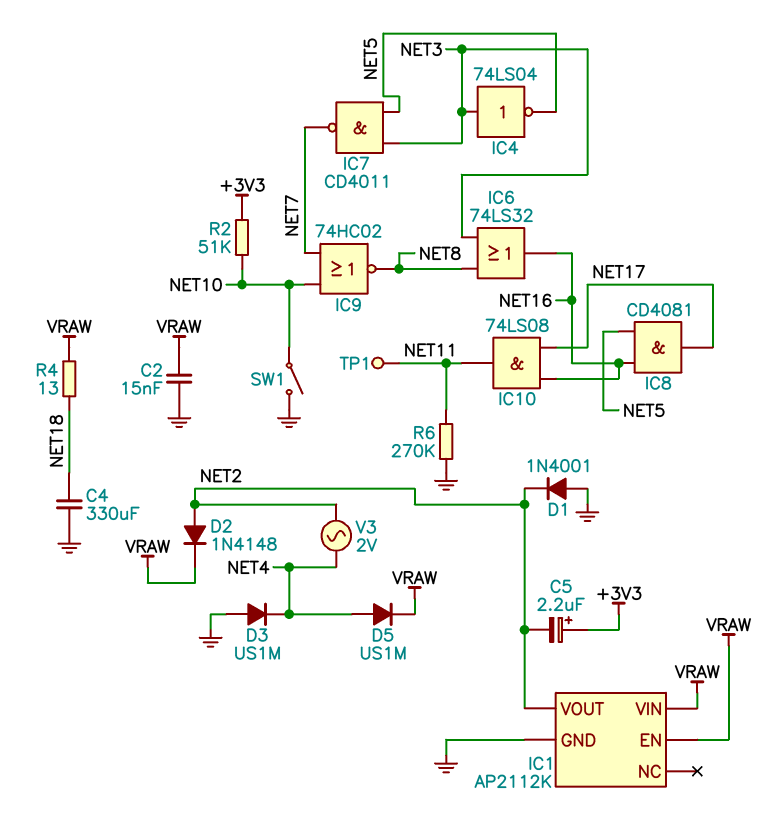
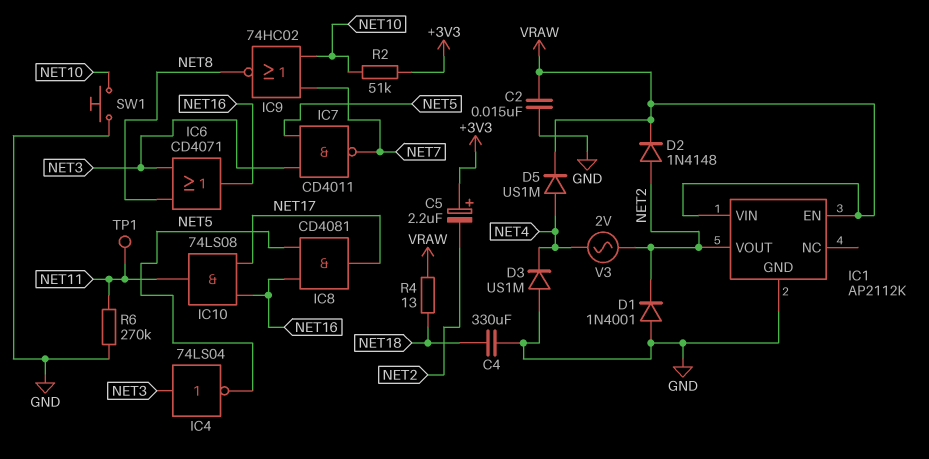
IC6: OR 74LS32 (in NET3, in NET8, out NET16) -> OR CD4071 (in NET3, in NET8, out NET16)
SW1: switch (GND, NET10) -> button (GND, NET10)

